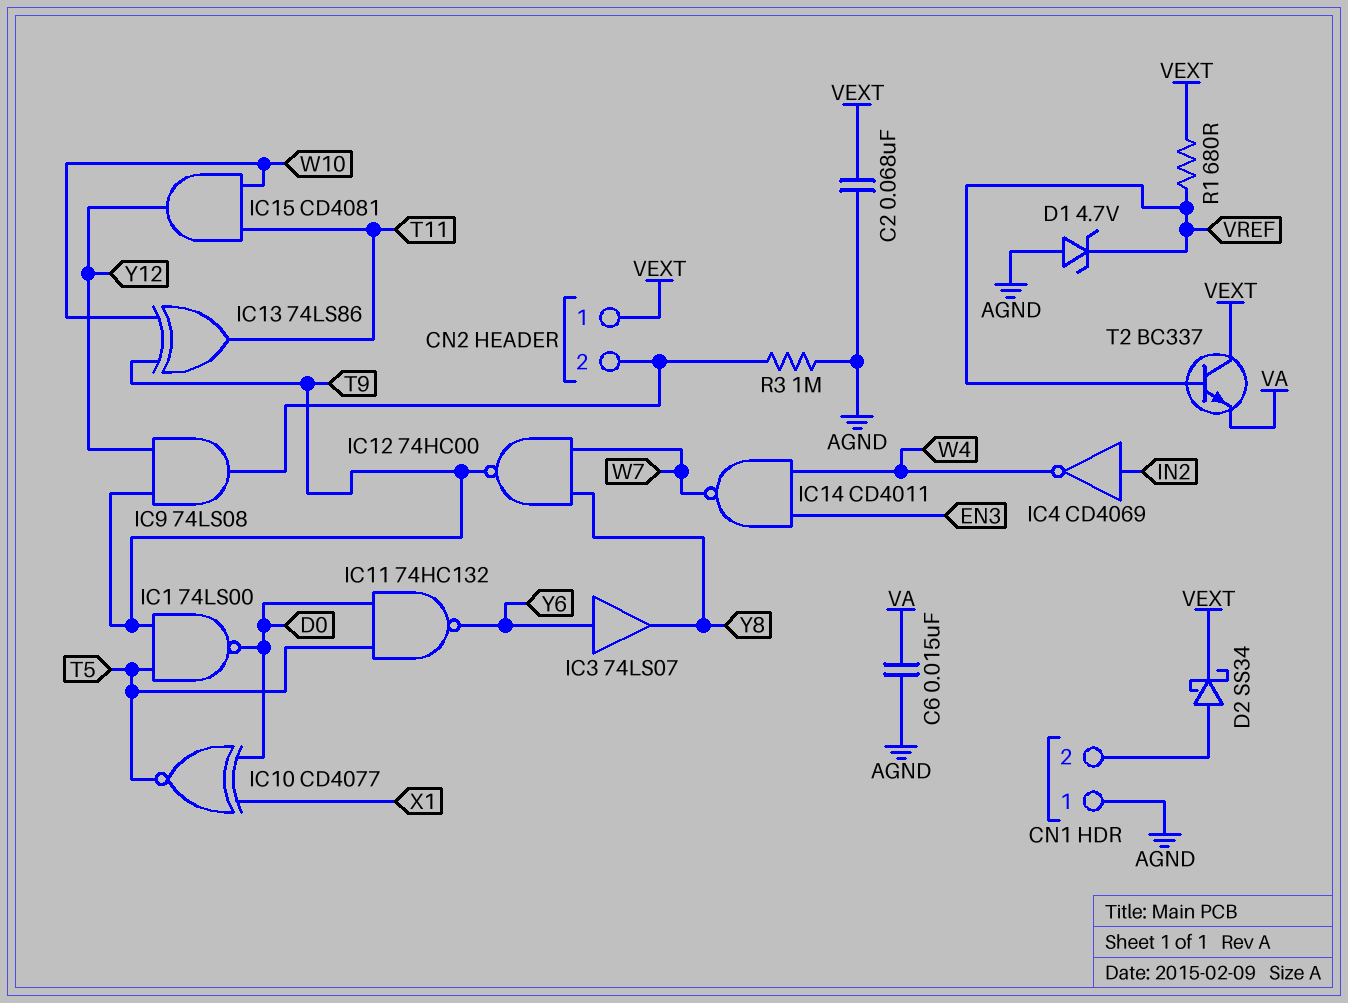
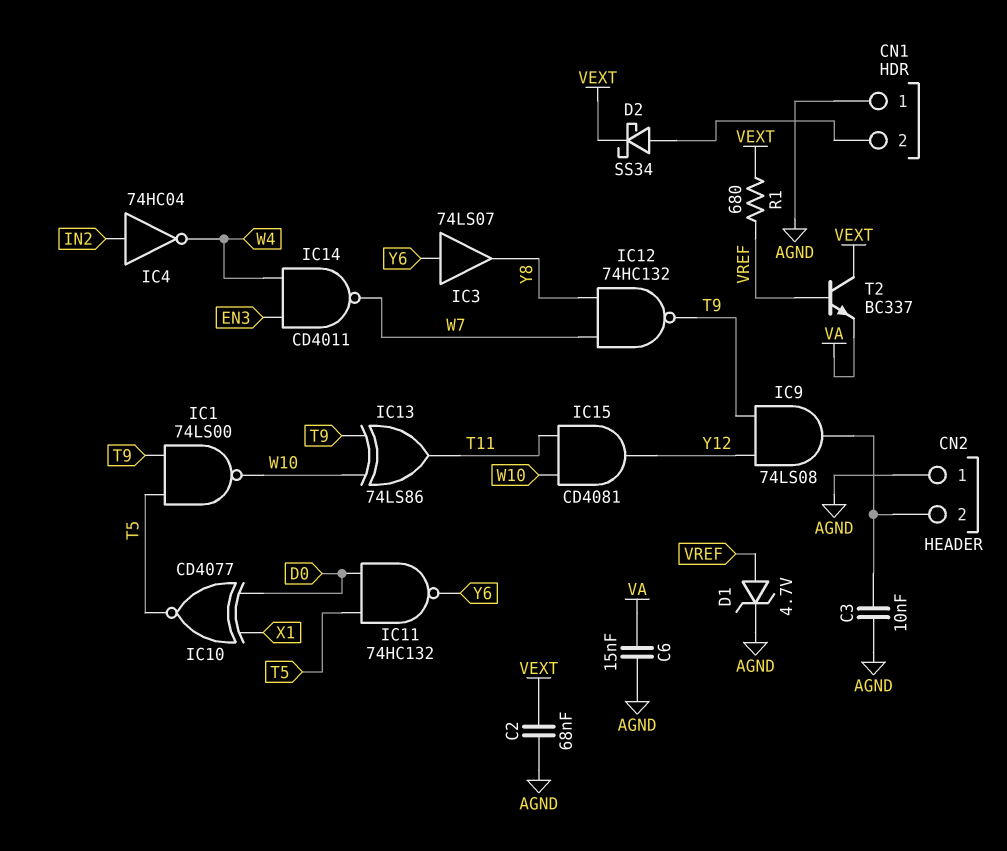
C3: none -> 10nF (AGND, CN2/2)
CN2 pin 1: VEXT -> AGND
D1: zener 4.7V (A AGND, K VREF) -> zener 4.7V (A VREF, K AGND)
IC1: NAND 74LS00 (in T5, in T9, out D0) -> NAND 74LS00 (in T5, in T9, out W10)
IC4: NOT CD4069 (in IN2, out W4) -> NOT 74HC04 (in IN2, out W4)
IC12: NAND 74HC00 (in W7, in Y8, out T9) -> NAND 74HC132 (in W7, in Y8, out T9)
R3: 1M (AGND, CN2/2) -> none

